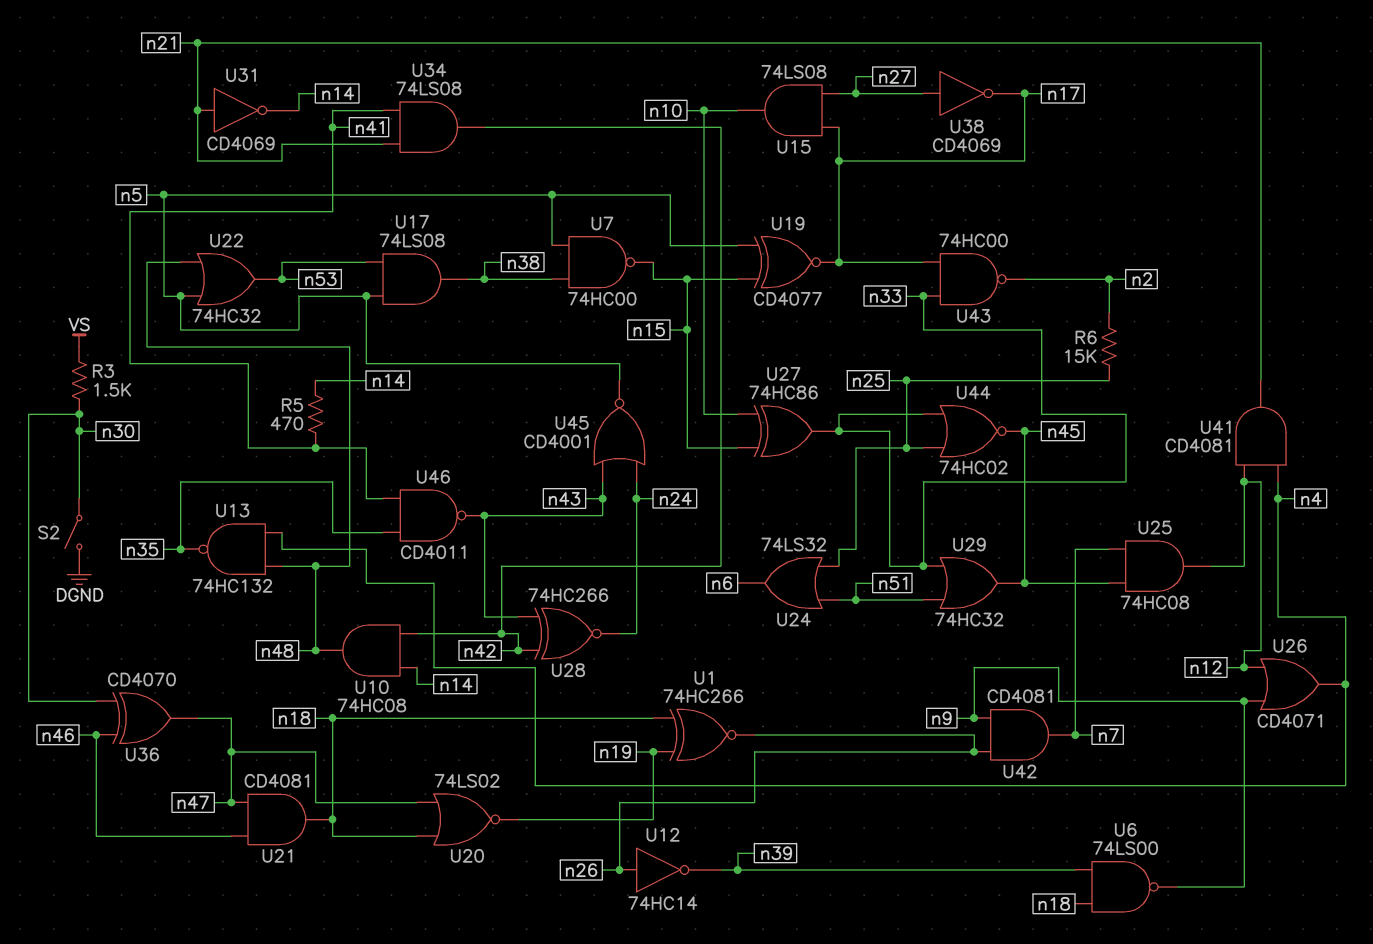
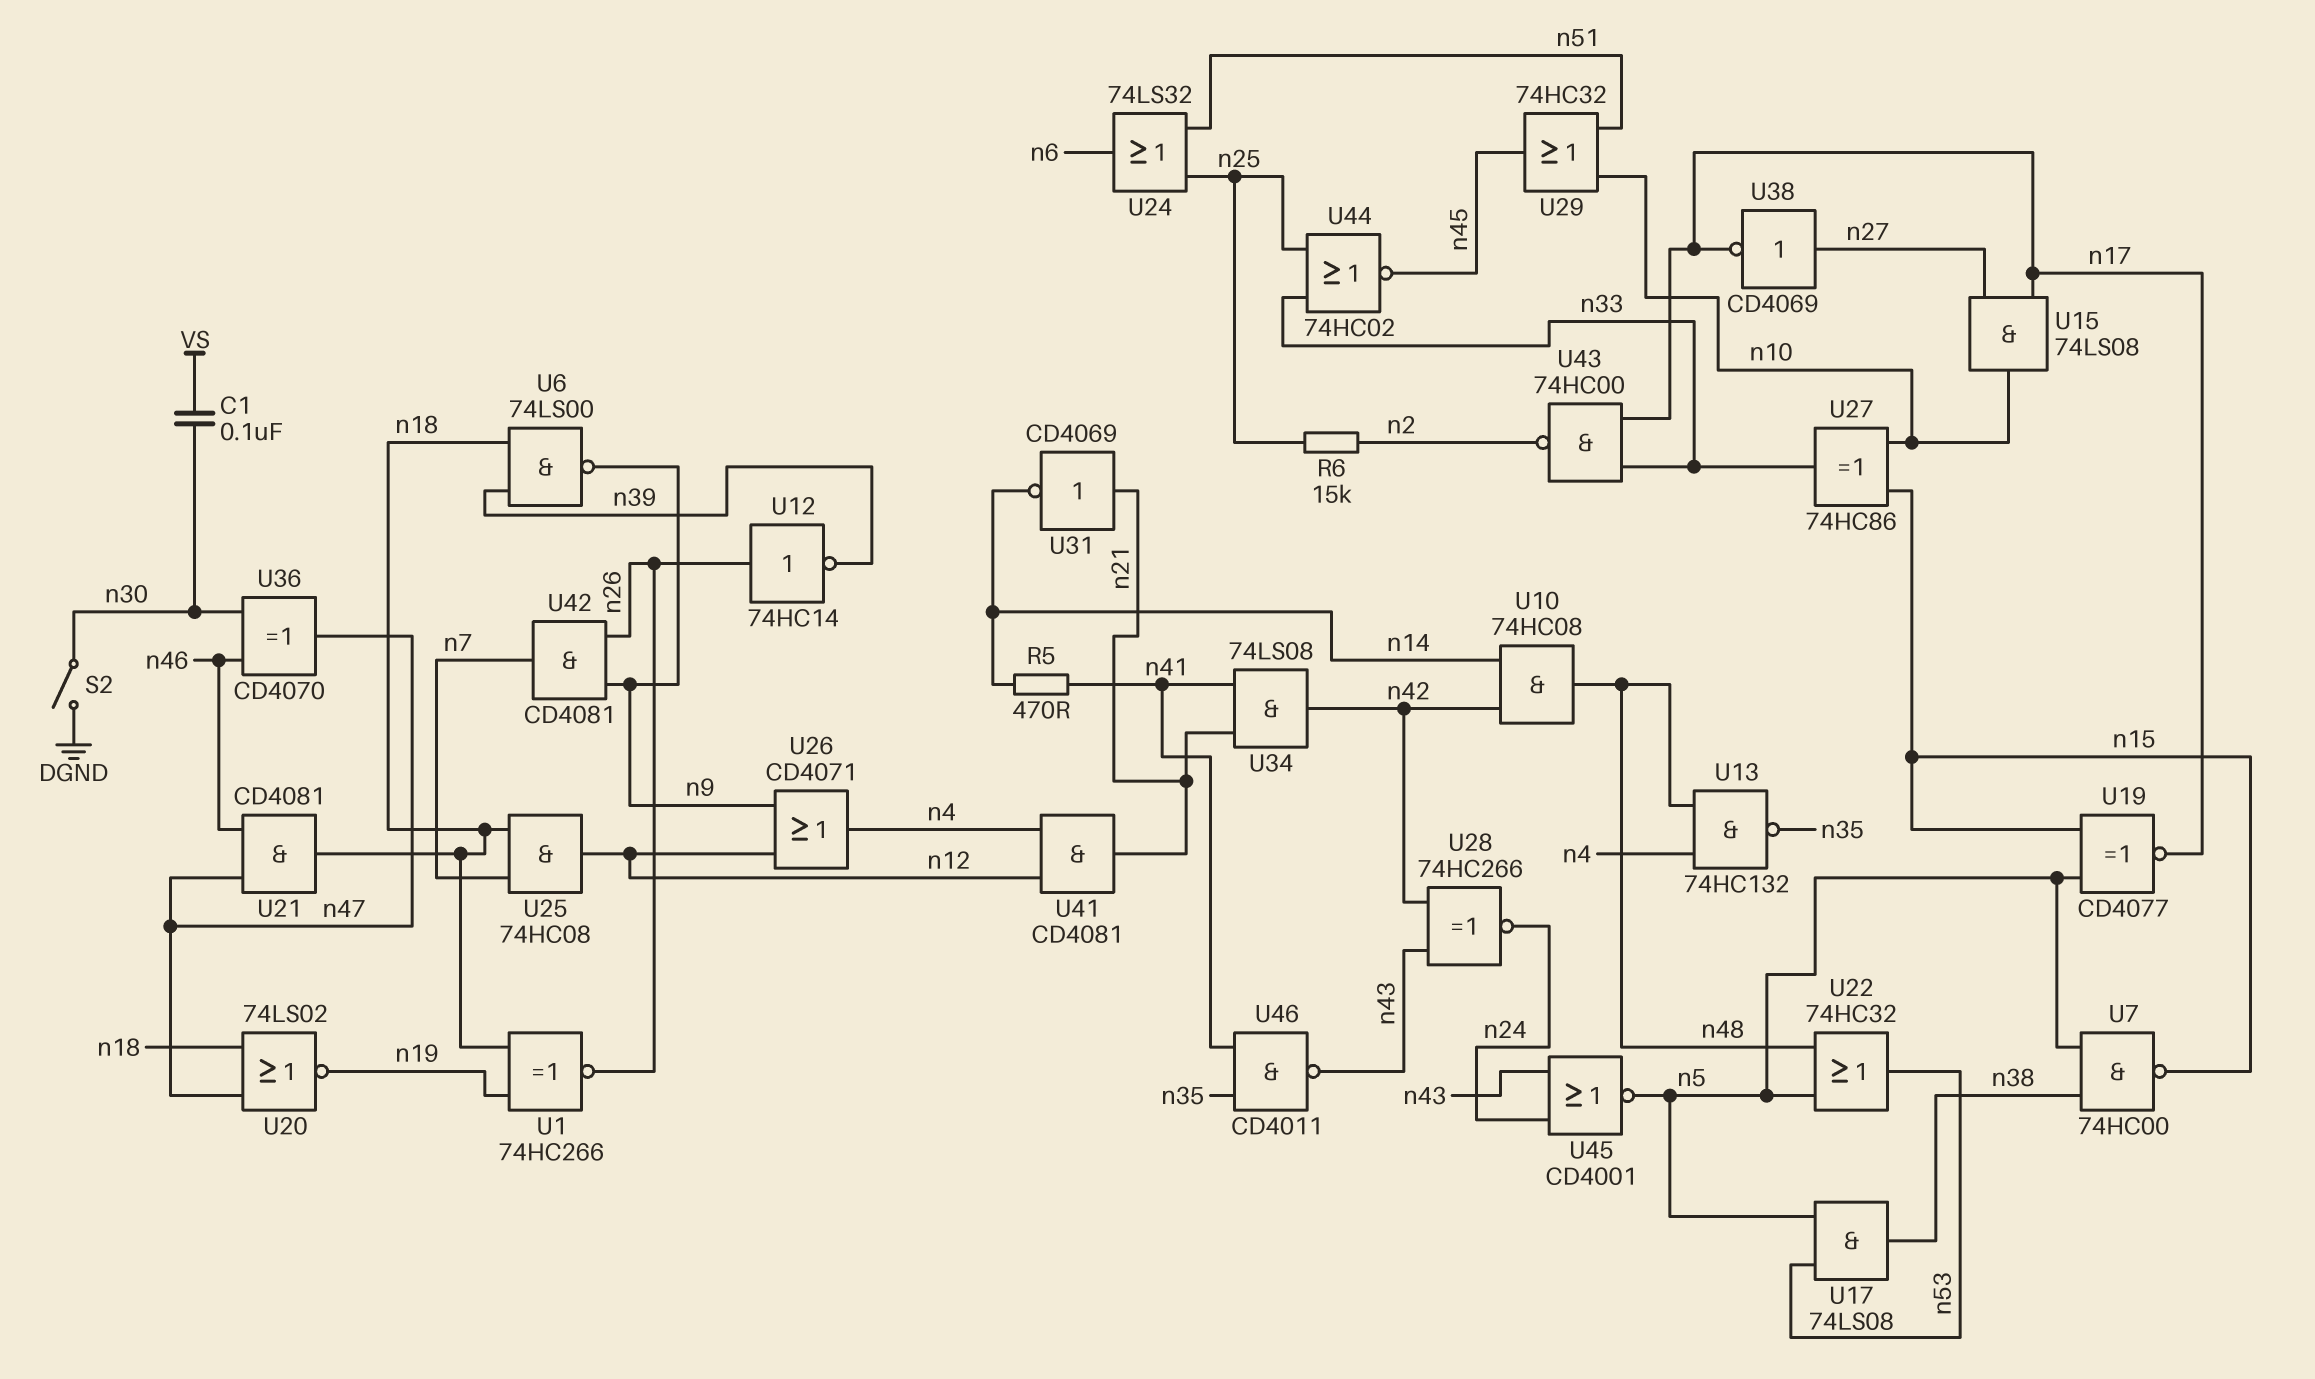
C1: none -> 100nF (VS, n30)
R3: 1.5k (VS, n30) -> none
U25: AND 74HC08 (in n7, in n45, out n12) -> AND 74HC08 (in n7, in n18, out n12)
U29: OR 74HC32 (in n33, in n51, out n45) -> OR 74HC32 (in n10, in n51, out n45)

